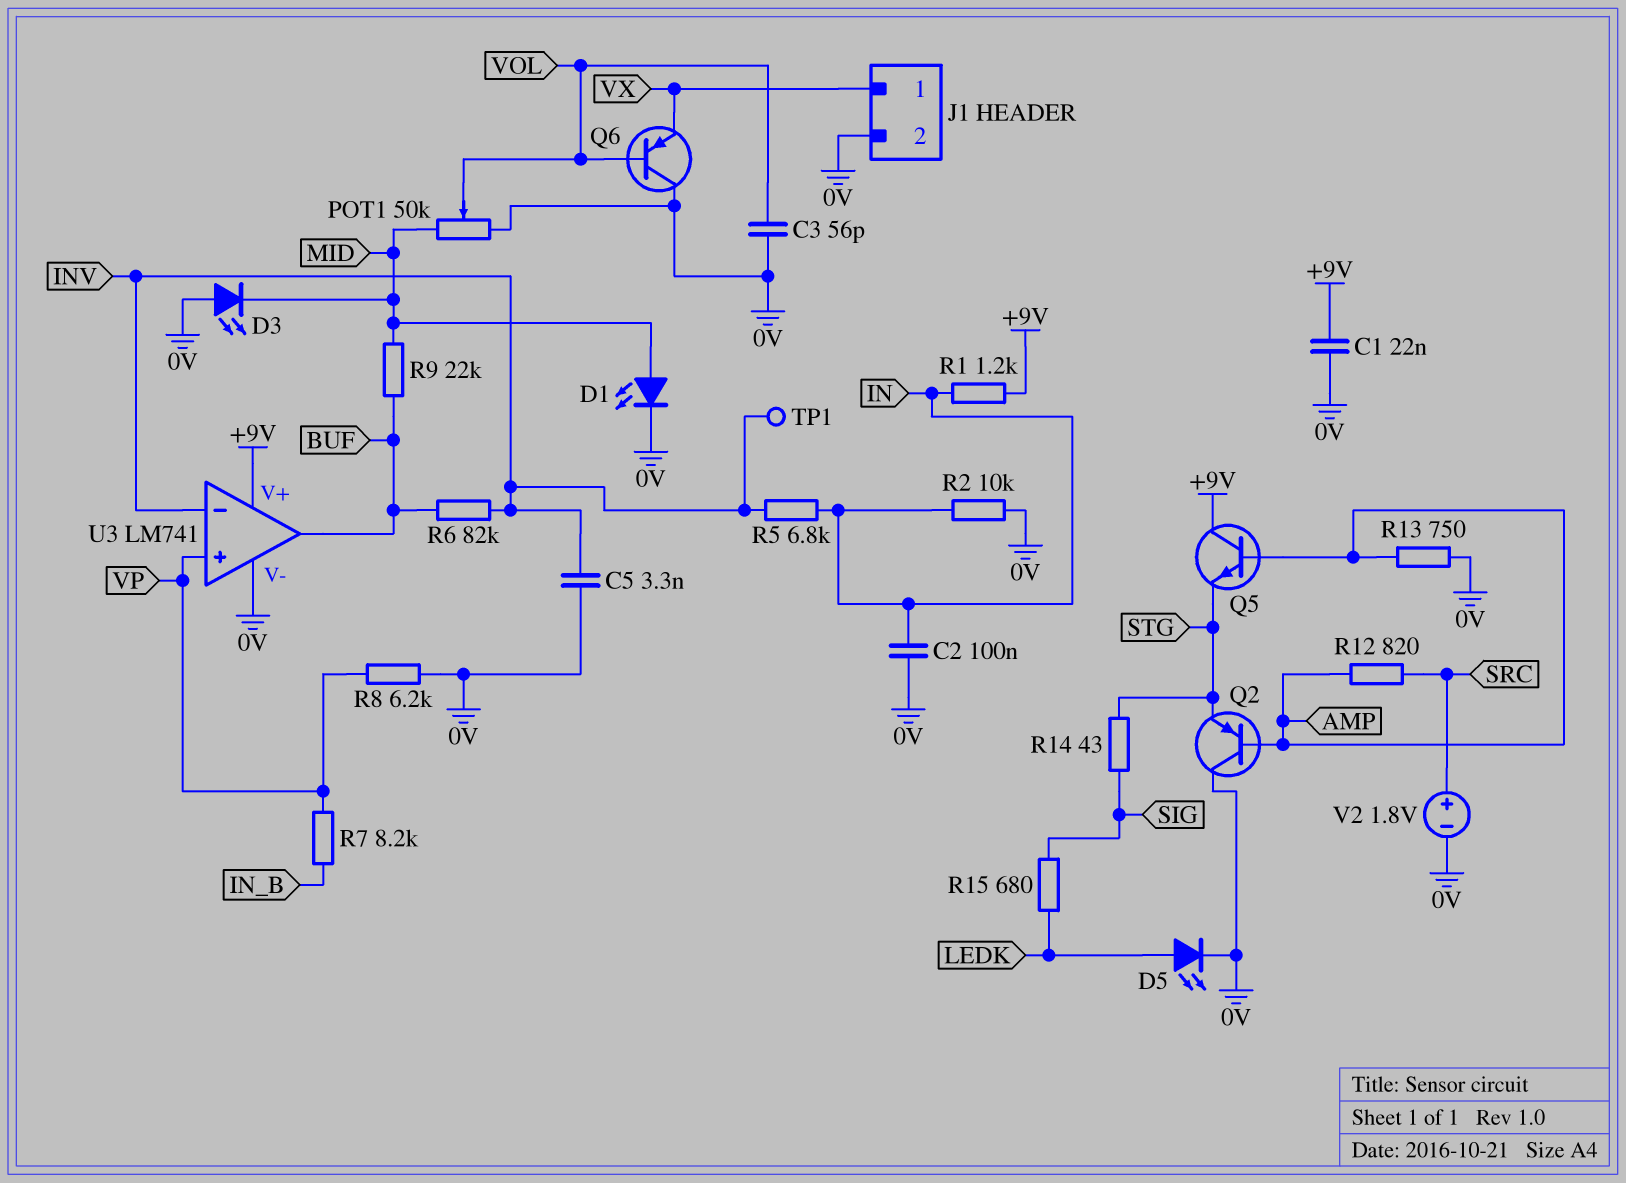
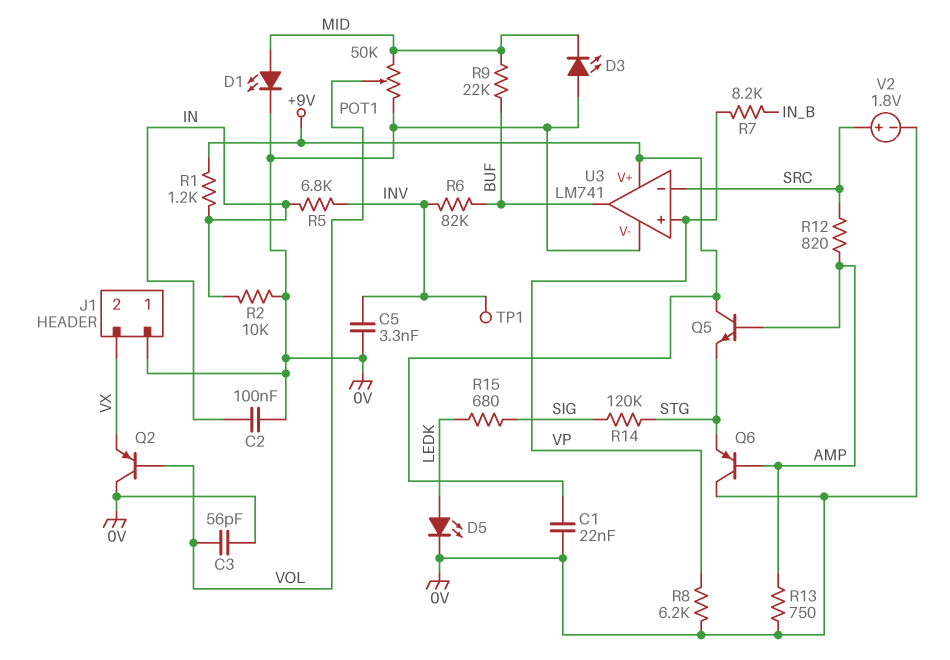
J1 pin 1: VX -> 0V
J1 pin 2: 0V -> VX
Q2: PNP (B AMP, C 0V, E STG) -> PNP (B VOL, C 0V, E VX)
Q6: PNP (B VOL, C 0V, E VX) -> PNP (B AMP, C 0V, E STG)
R14: 43 (SIG, STG) -> 120k (SIG, STG)
U3 pin in-: INV -> SRC

